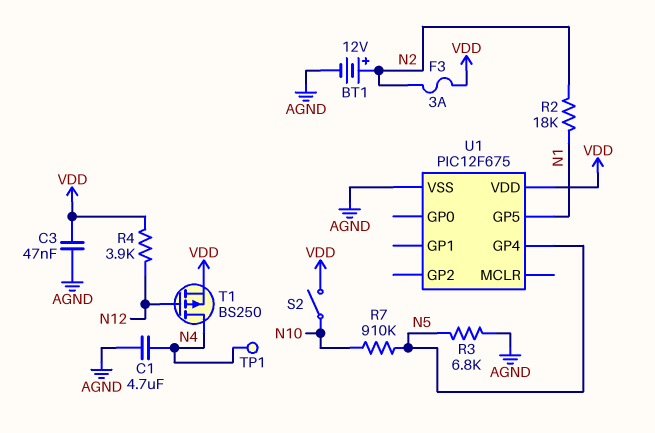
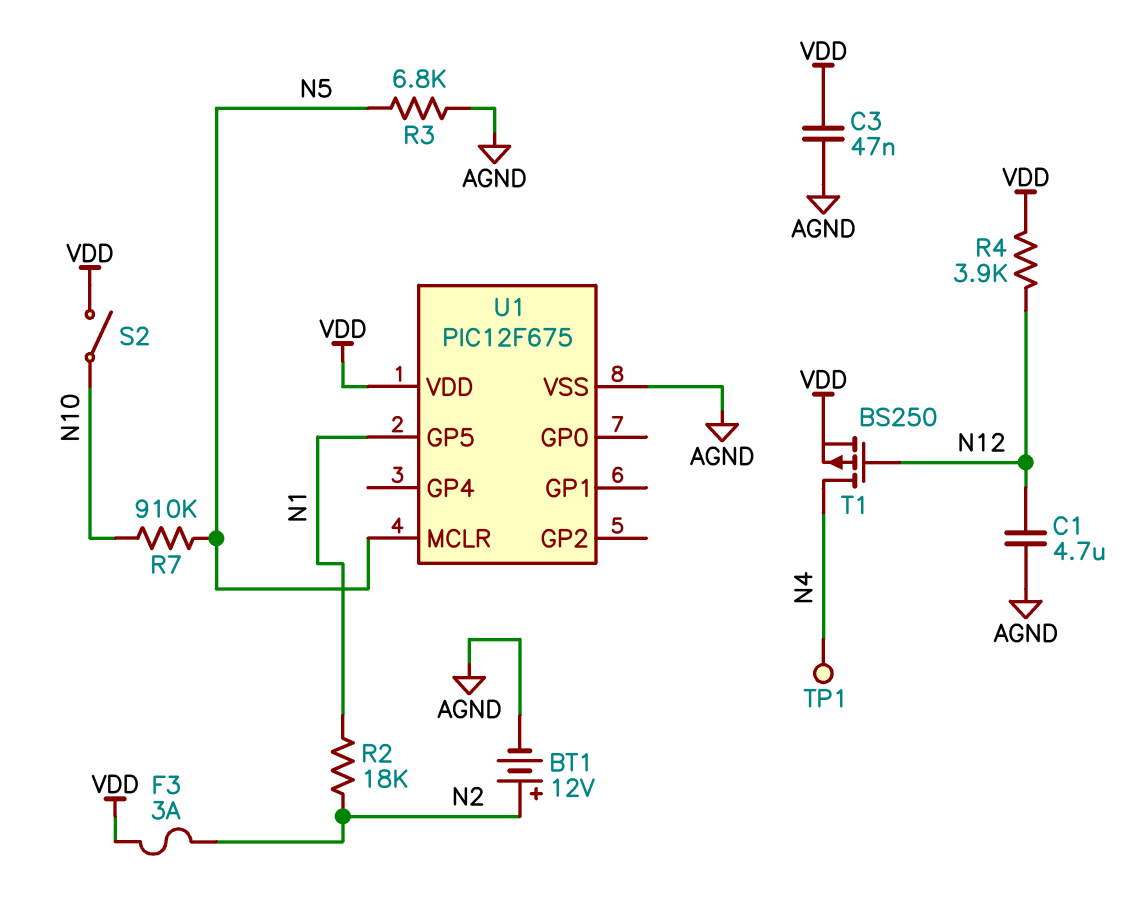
C1: 4.7uF (AGND, N4) -> 4.7uF (AGND, N12)
U1 pin GP4: N5 -> none
U1 pin MCLR: none -> N5

